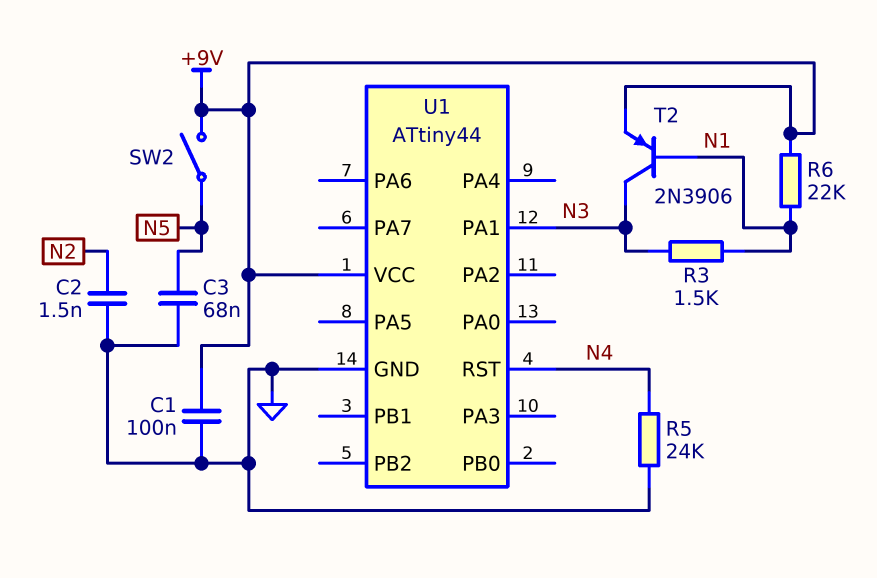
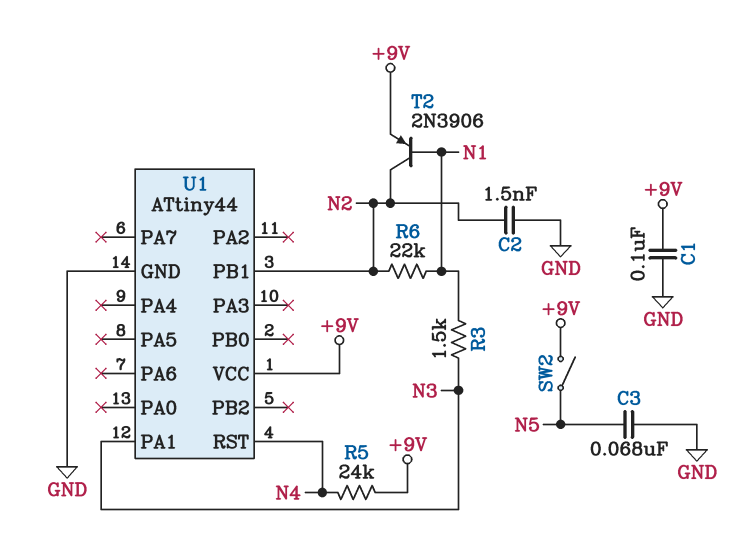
R5: 24k (GND, N4) -> 24k (+9V, N4)
R6: 22k (+9V, N1) -> 22k (N1, N2)
T2: PNP 2N3906 (B N1, C N3, E +9V) -> PNP 2N3906 (B N1, C N2, E +9V)
U1 pin PB1: none -> N2

